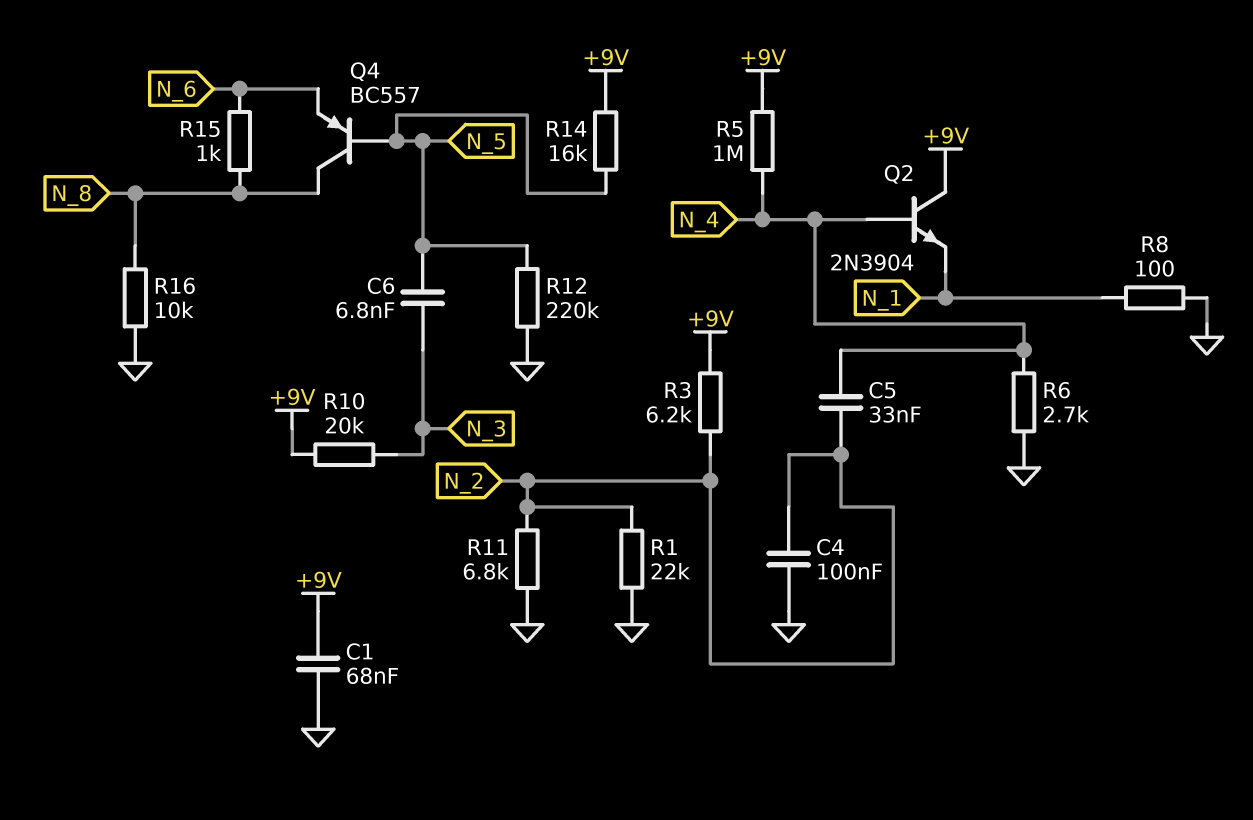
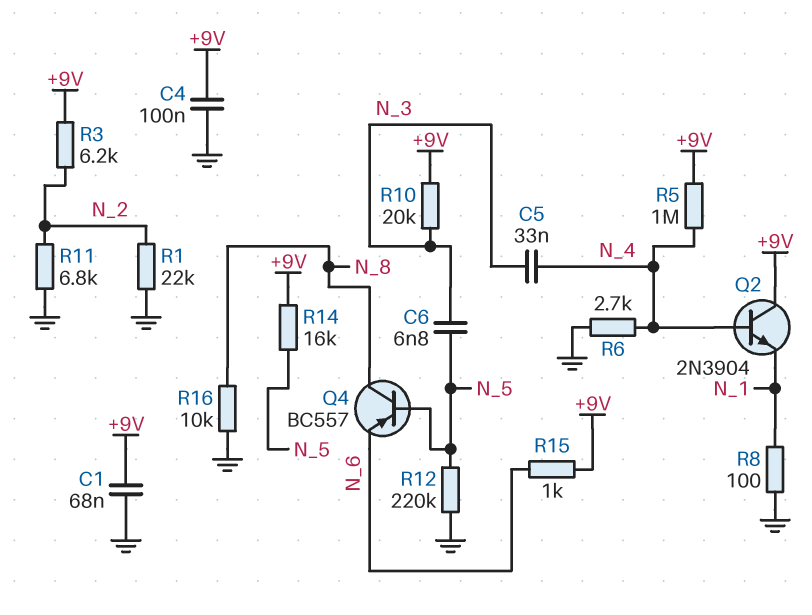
C4: 100nF (GND, N_2) -> 100nF (+9V, GND)
C5: 33nF (N_2, N_4) -> 33nF (N_3, N_4)
R15: 1k (N_6, N_8) -> 1k (+9V, N_6)

